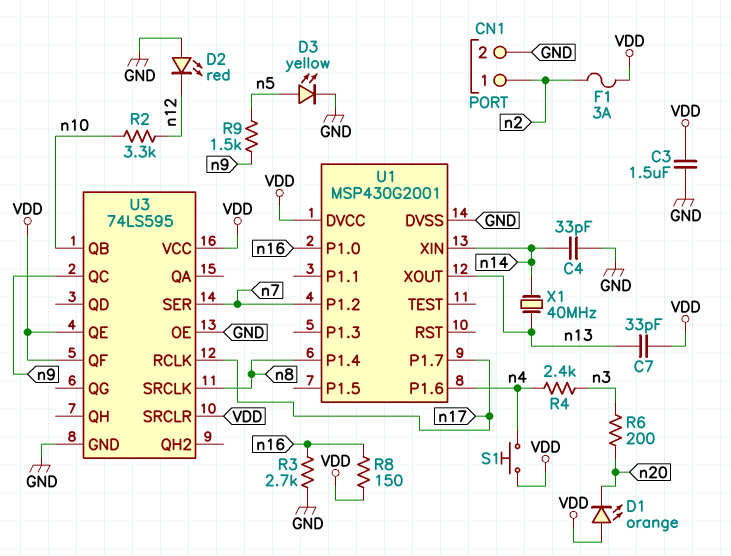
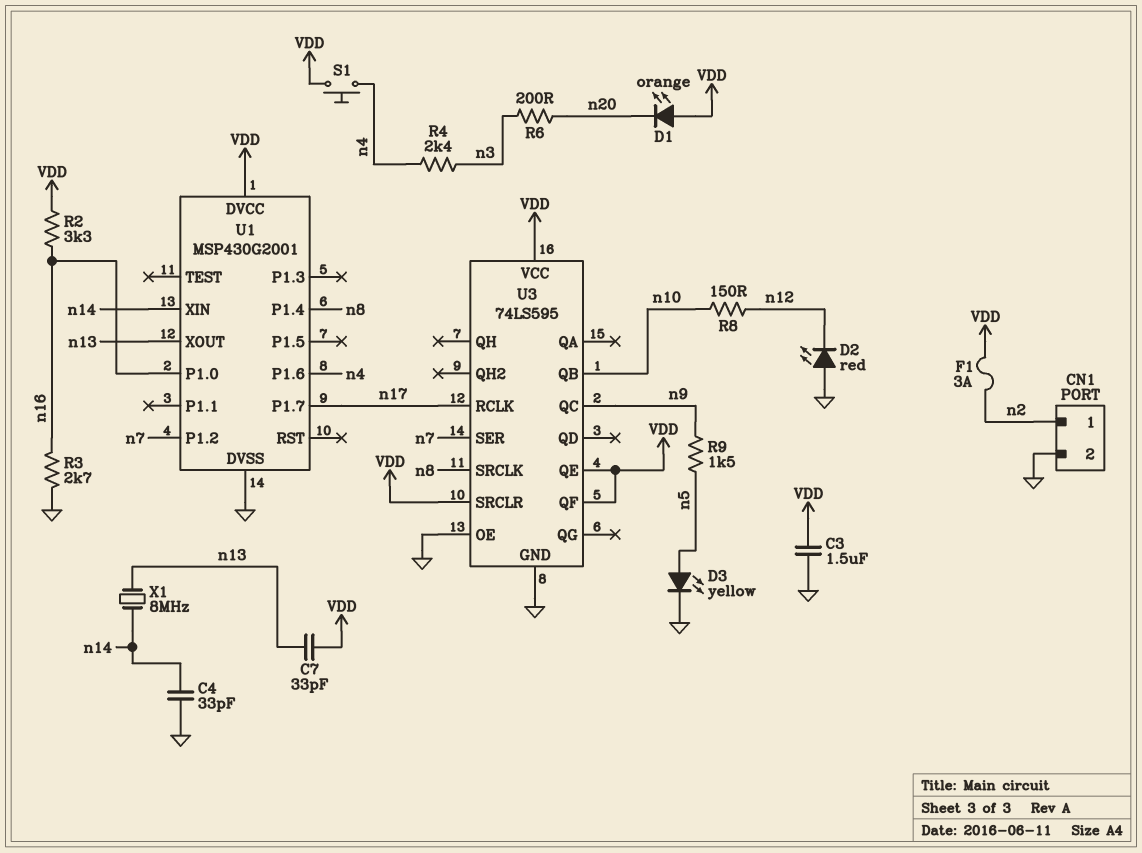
R2: 3.3k (n10, n12) -> 3.3k (VDD, n16)
R8: 150 (VDD, n16) -> 150 (n10, n12)
X1: 40MHz (n13, n14) -> 8MHz (n13, n14)

